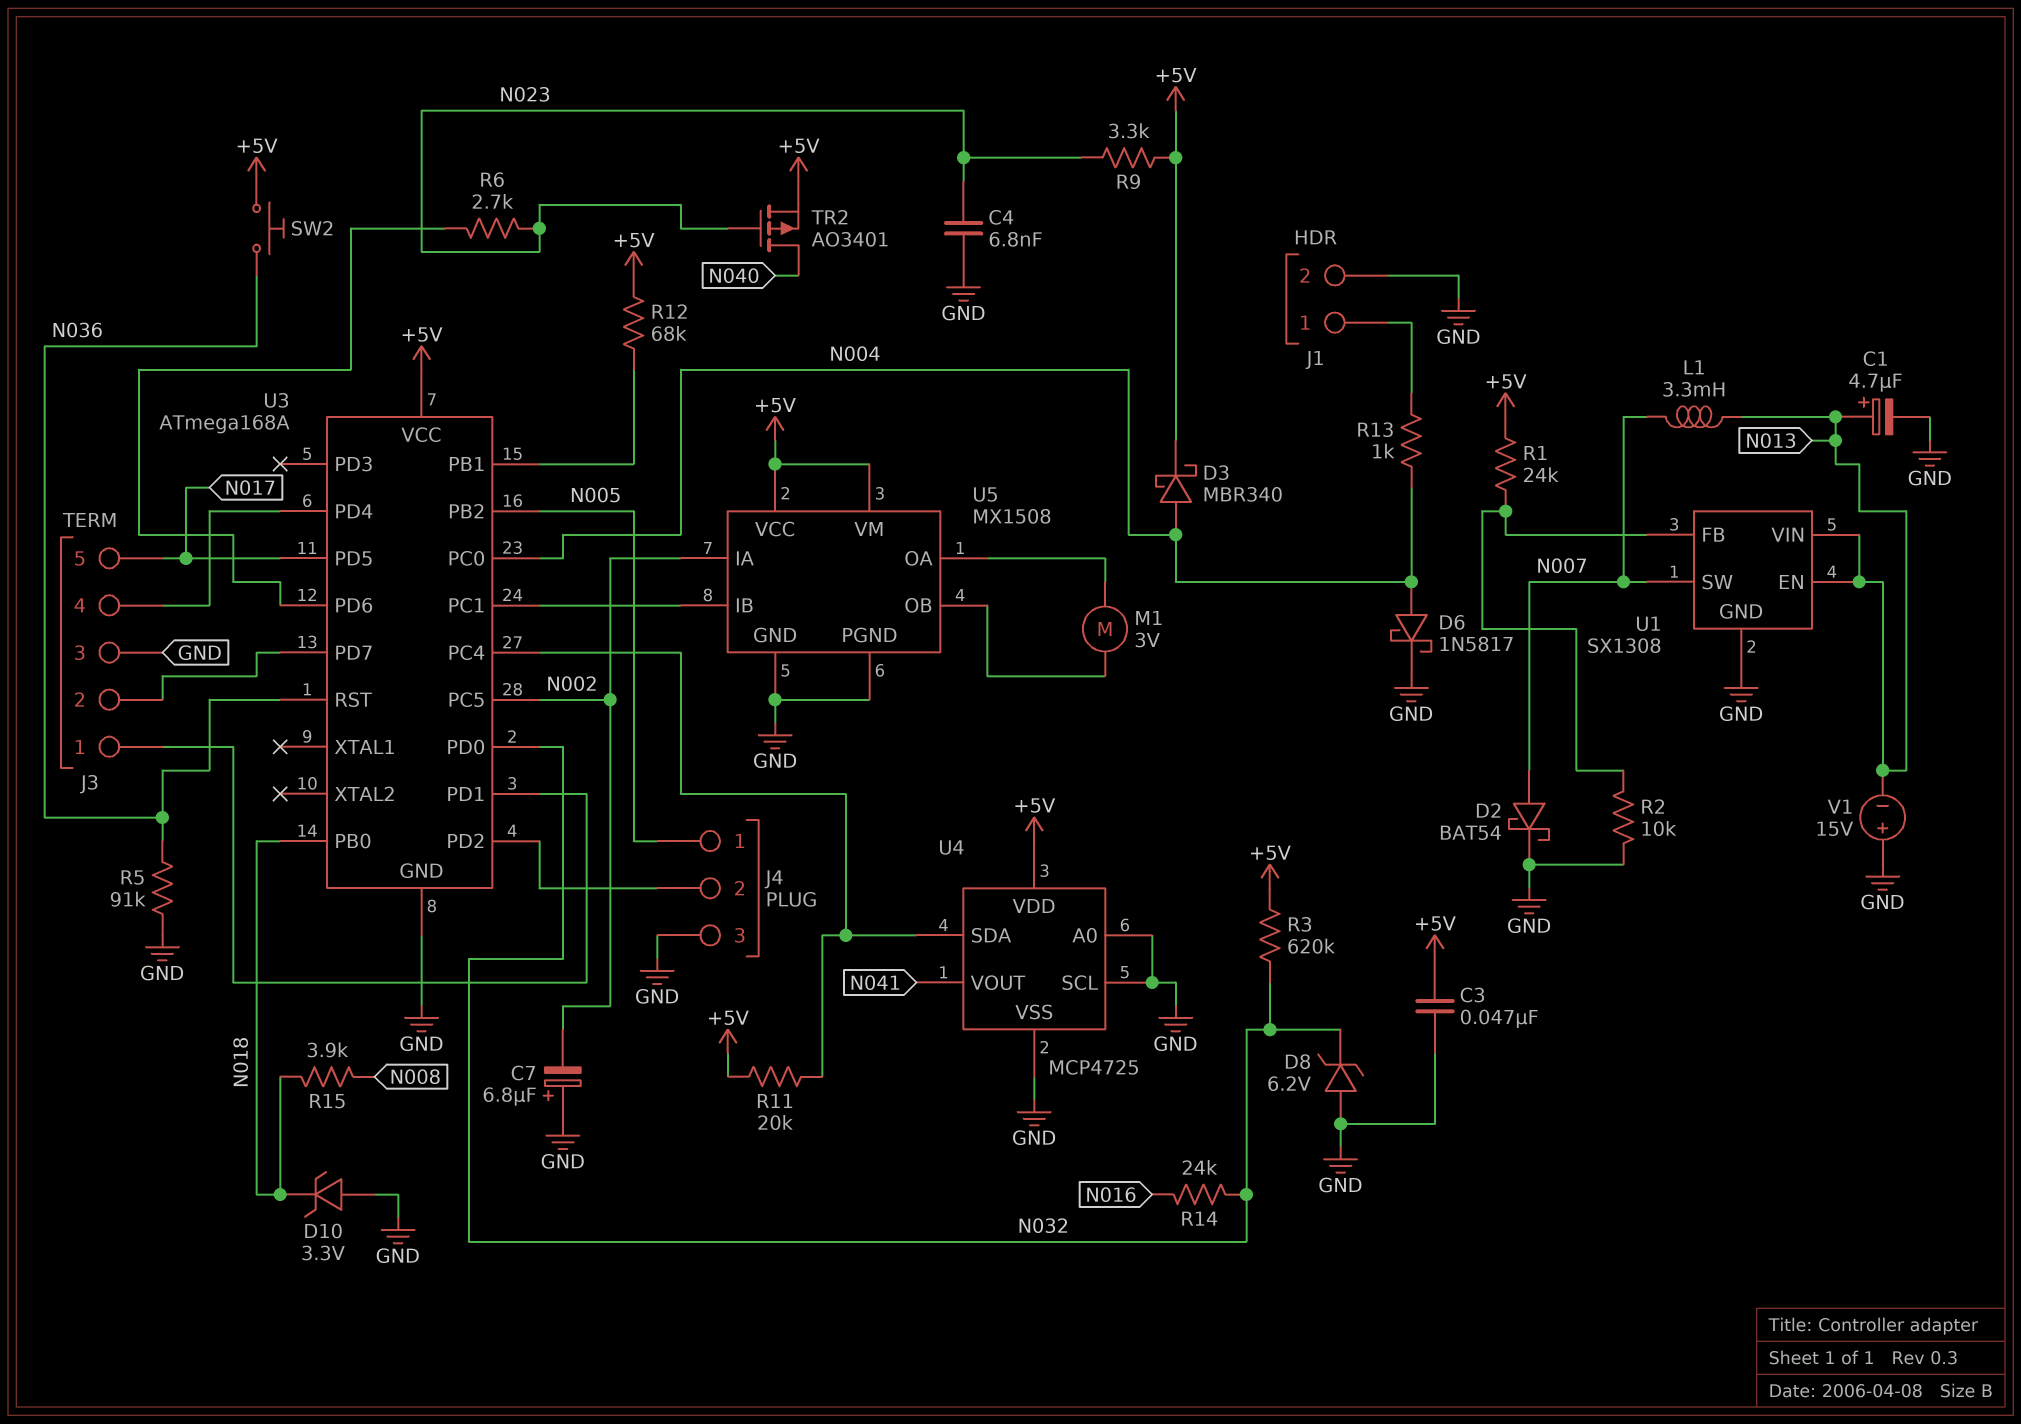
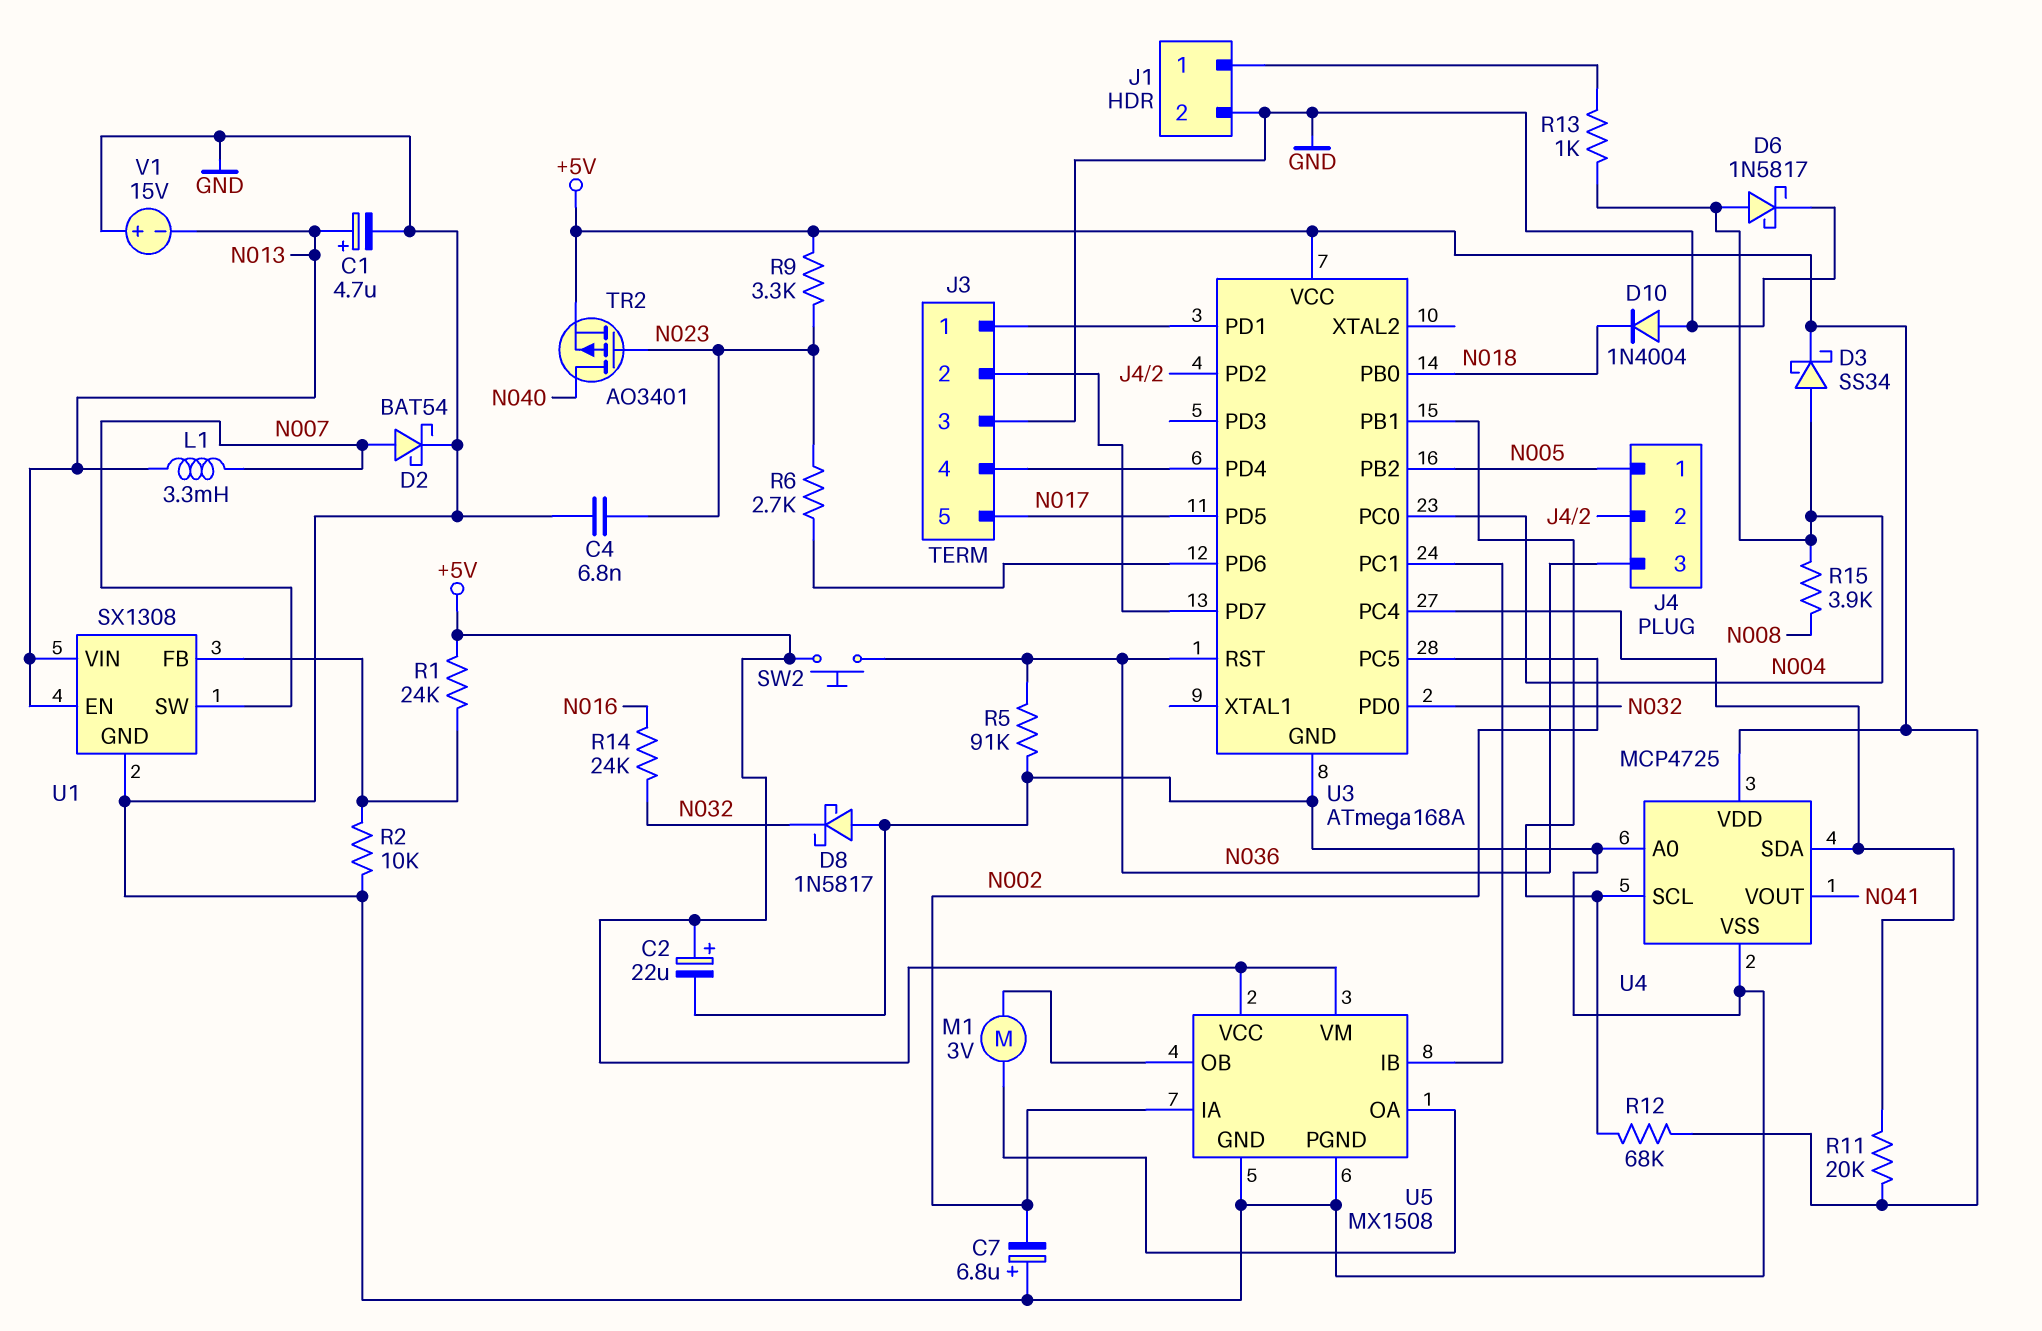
C2: none -> 22uF (plus +5V, minus GND)
C3: 47nF (+5V, GND) -> none
D3: schottky MBR340 (A N004, K +5V) -> schottky SS34 (A N004, K +5V)
D8: zener 6.2V (A GND, K N032) -> schottky 1N5817 (A GND, K N032)
D10: zener 3.3V (A GND, K N018) -> diode 1N4004 (A GND, K N018)
J4 pin 3: GND -> N036
R3: 620k (+5V, N032) -> none
R15: 3.9k (N008, N018) -> 3.9k (N004, N008)
U4 pin SCL: GND -> U3/PB1

